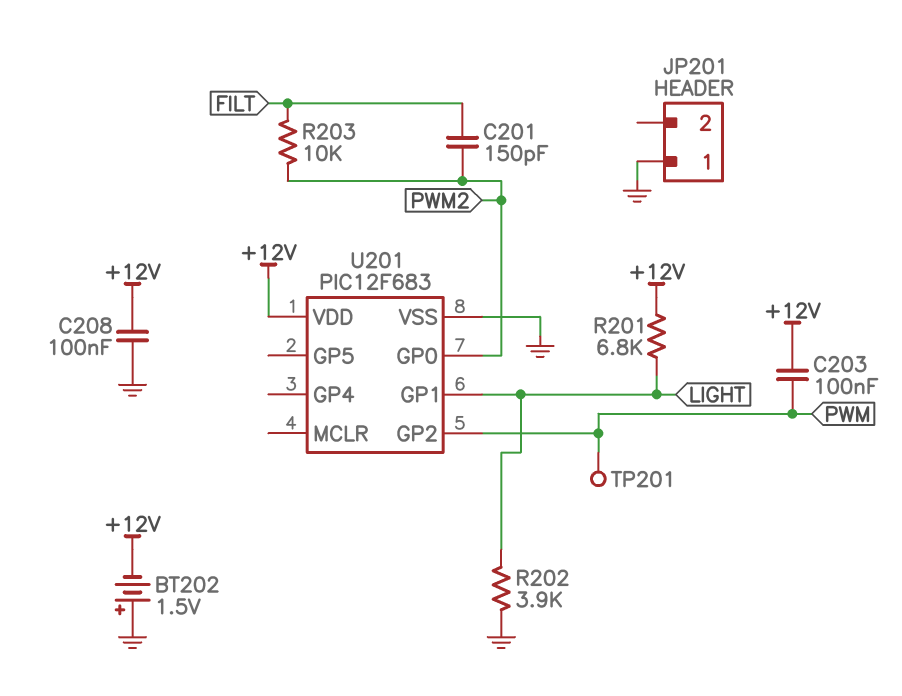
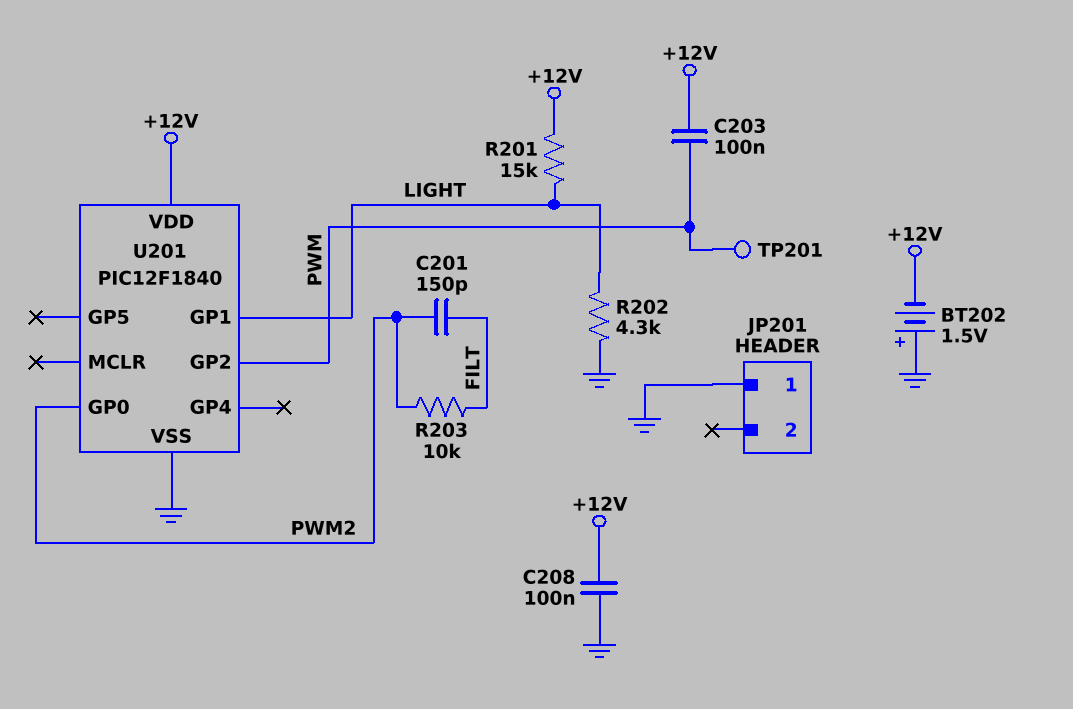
R201: 6.8k (+12V, LIGHT) -> 15k (+12V, LIGHT)
R202: 3.9k (GND, LIGHT) -> 4.3k (GND, LIGHT)
U201: PIC12F683 -> PIC12F1840

